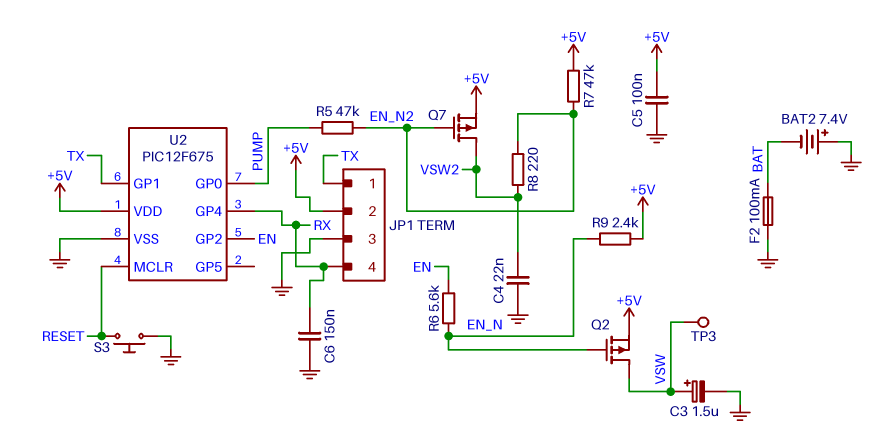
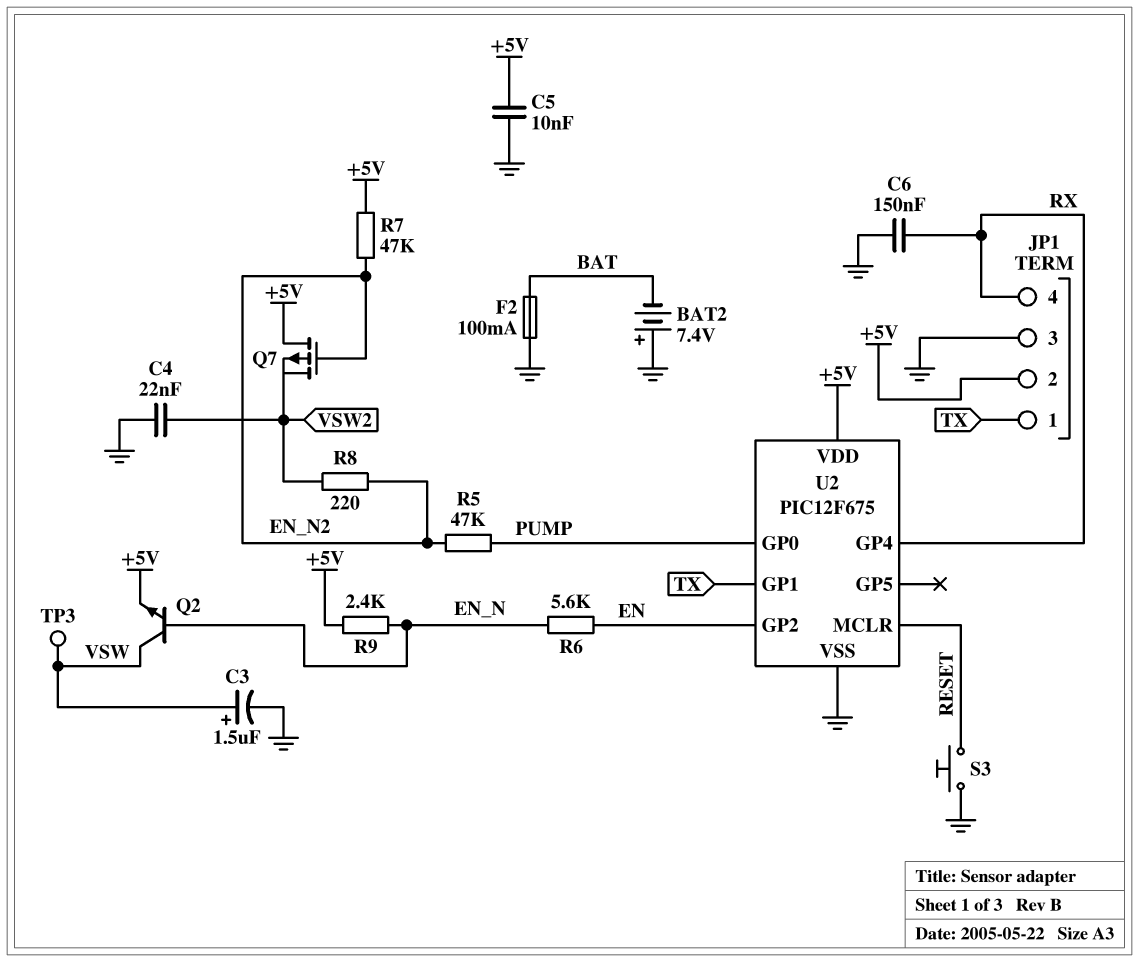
C5: 100nF (+5V, GND) -> 10nF (+5V, GND)
Q2: PMOS (G EN_N, D VSW, S +5V) -> NPN (B EN_N, C VSW, E +5V)
Q7: PMOS (G EN_N2, D VSW2, S +5V) -> PMOS (G EN_N2, D +5V, S VSW2)

